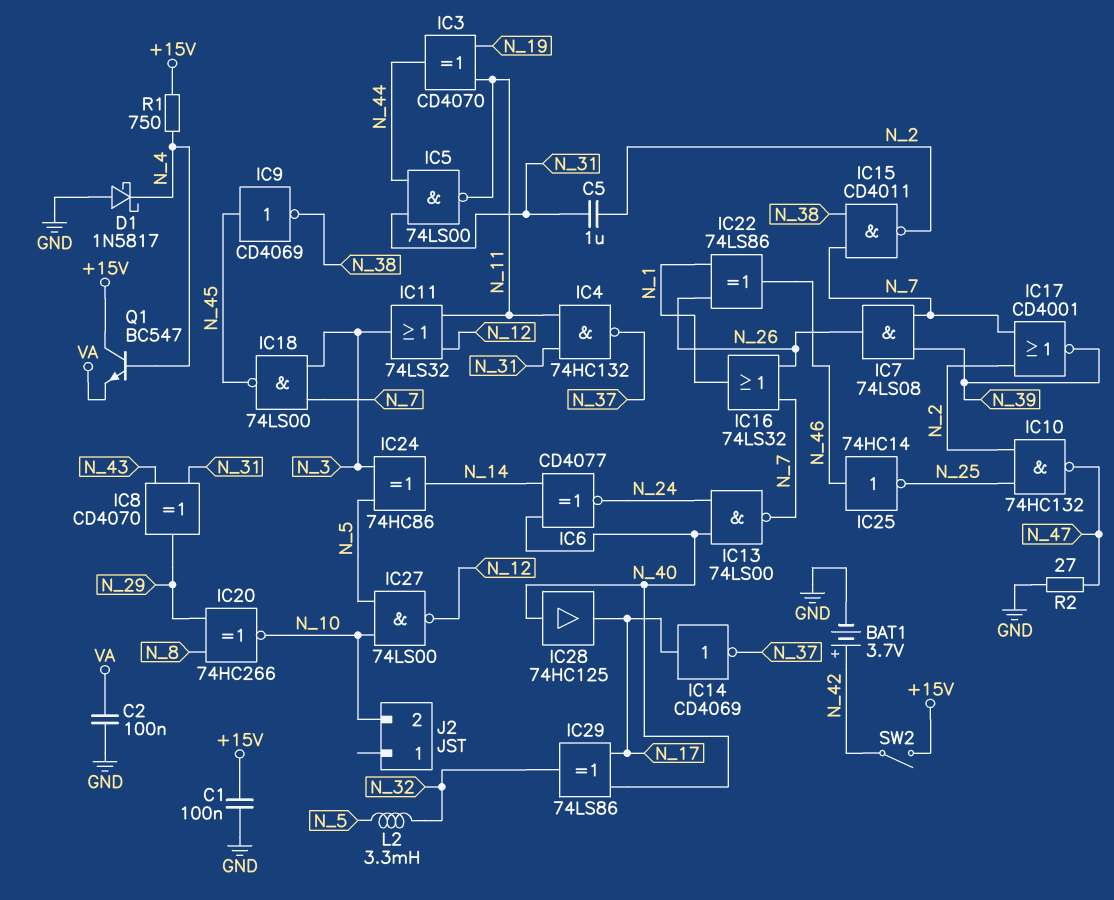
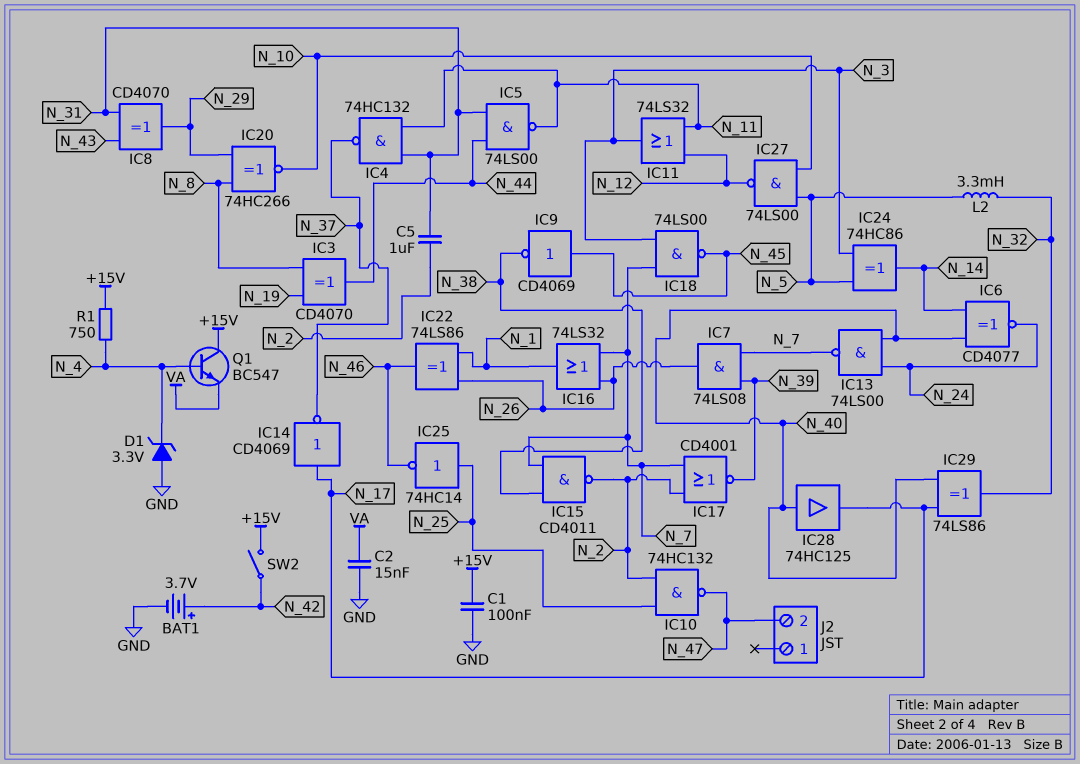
C2: 100nF (GND, VA) -> 15nF (GND, VA)
D1: schottky 1N5817 (A GND, K N_4) -> zener 3.3V (A GND, K N_4)
IC3: XOR CD4070 (in N_11, in N_19, out N_44) -> XOR CD4070 (in N_8, in N_19, out N_44)
IC25: NOT 74HC14 (in N_46, out N_25) -> NOT 74HC14 (in N_25, out N_46)
J2 pin 2: N_10 -> N_47
R2: 27 (GND, N_47) -> none

